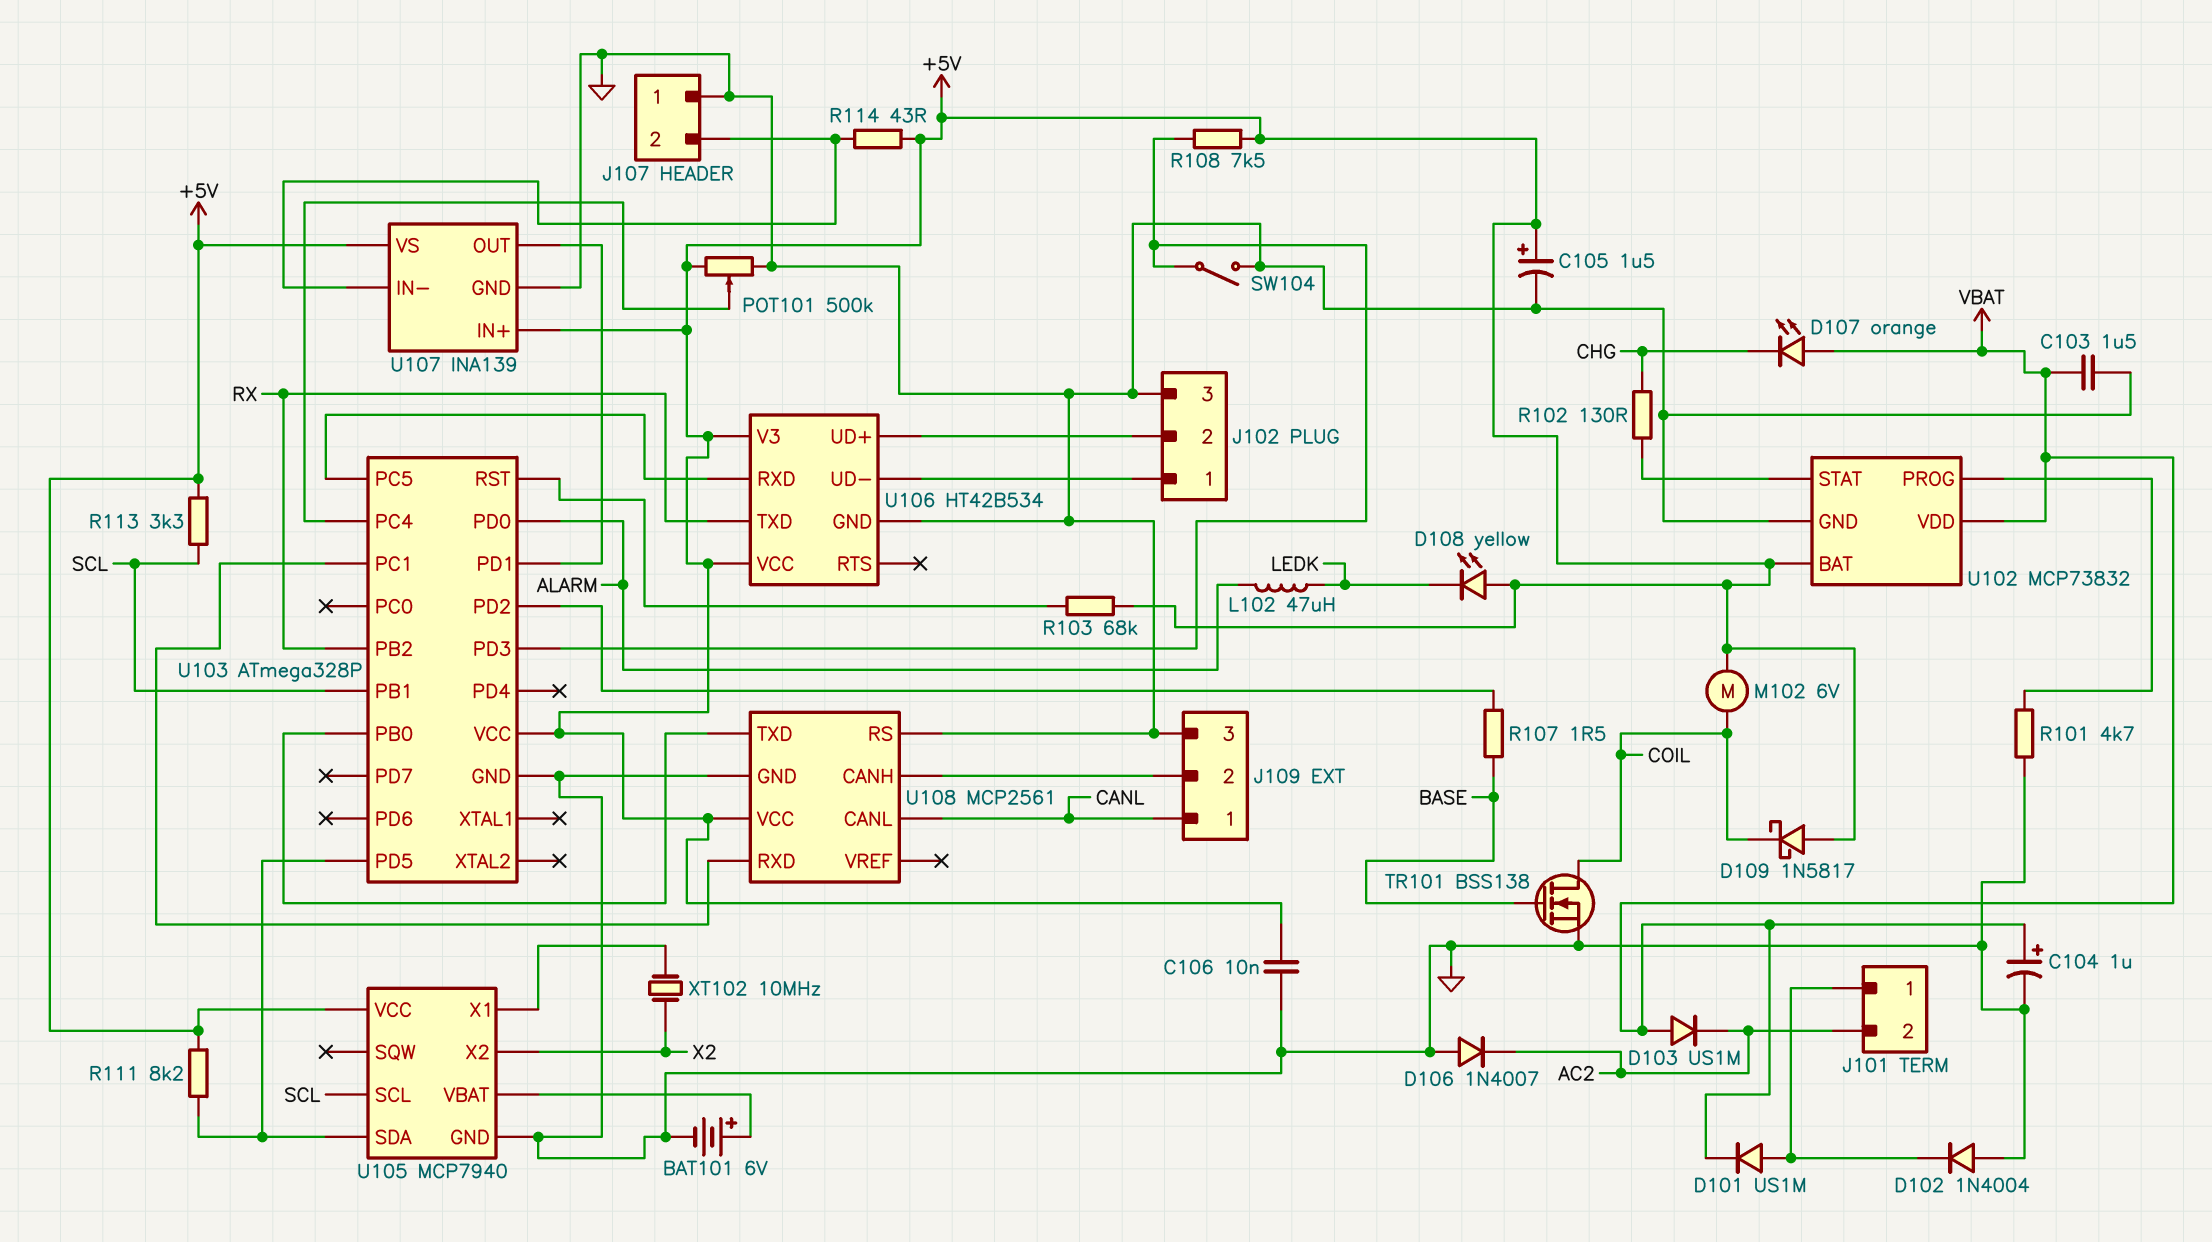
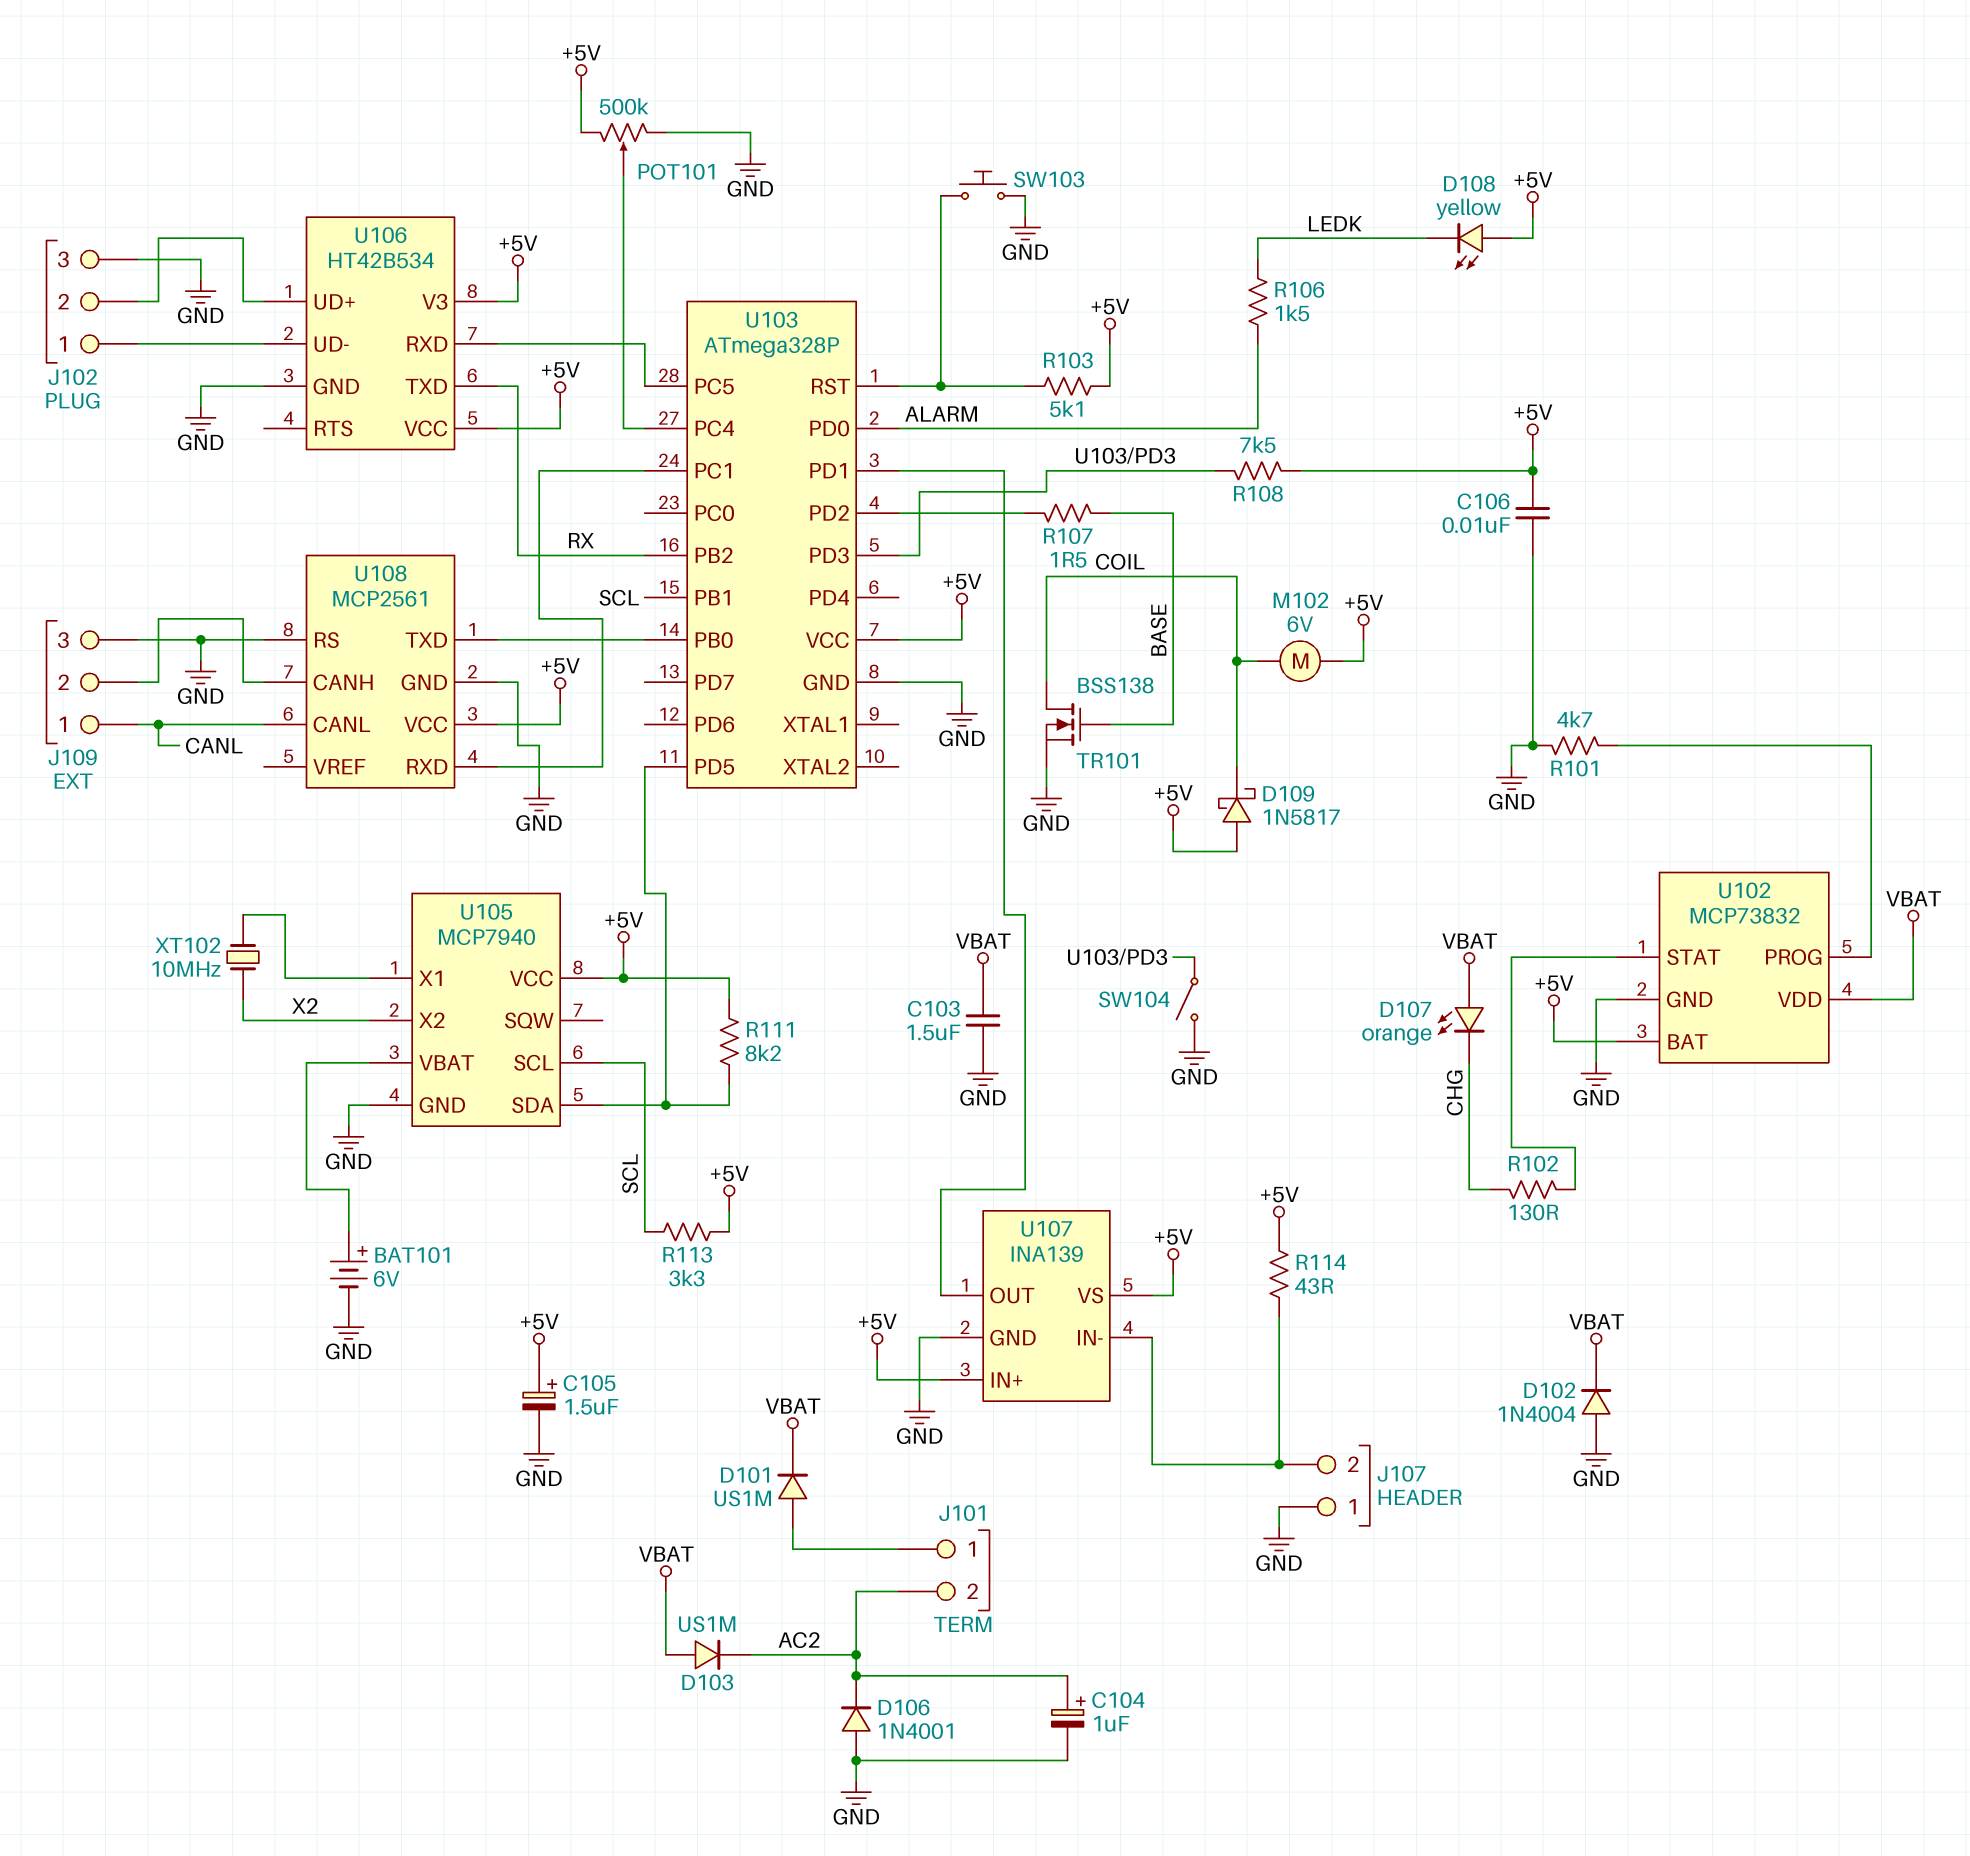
C104: 1uF (plus VBAT, minus GND) -> 1uF (plus AC2, minus GND)
D102: diode 1N4004 (A GND, K J101/1) -> diode 1N4004 (A GND, K VBAT)
D106: diode 1N4007 (A GND, K AC2) -> diode 1N4001 (A GND, K AC2)
L102: 47uH (ALARM, LEDK) -> none
R103: 68k (+5V, U103/RST) -> 5.1k (+5V, U103/RST)
R106: none -> 1.5k (ALARM, LEDK)
SW103: none -> button (GND, U103/RST)

